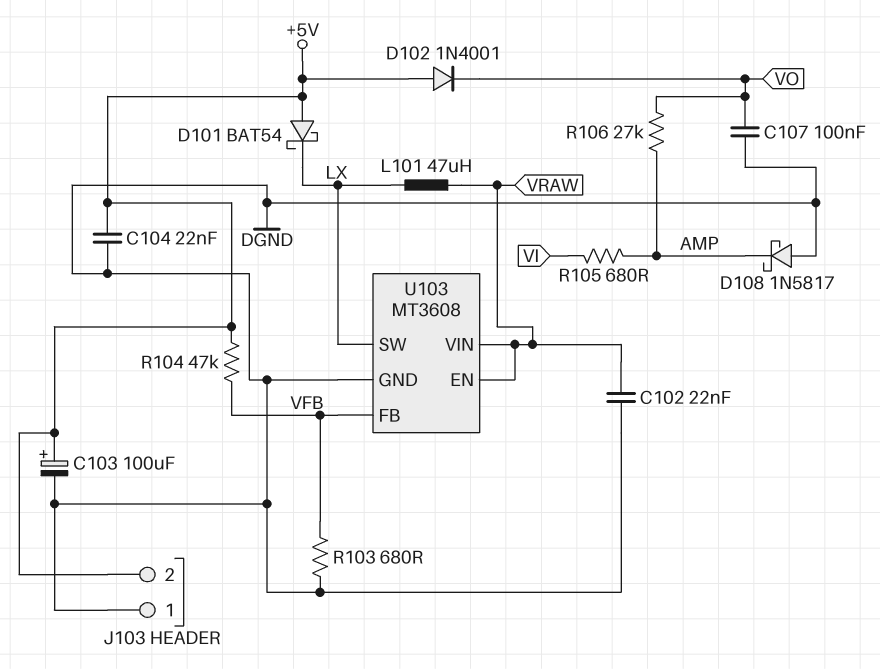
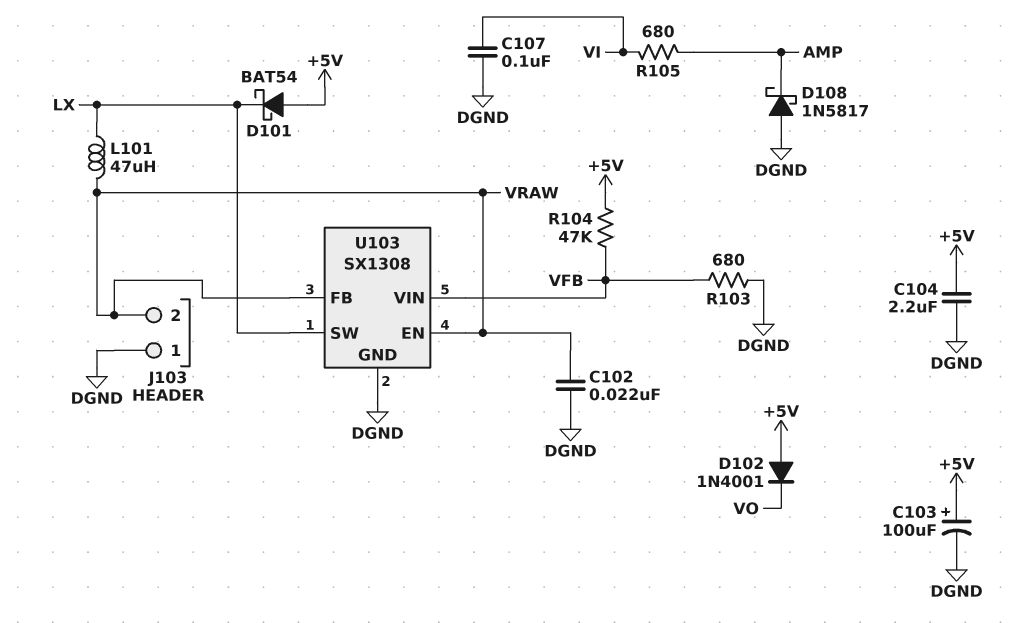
C104: 22nF (+5V, DGND) -> 2.2uF (+5V, DGND)
C107: 100nF (DGND, VO) -> 100nF (DGND, VI)
J103 pin 2: +5V -> VRAW
R106: 27k (AMP, VO) -> none
U103: MT3608 -> SX1308
U103 pin FB: VFB -> VRAW
U103 pin VIN: VRAW -> VFB

